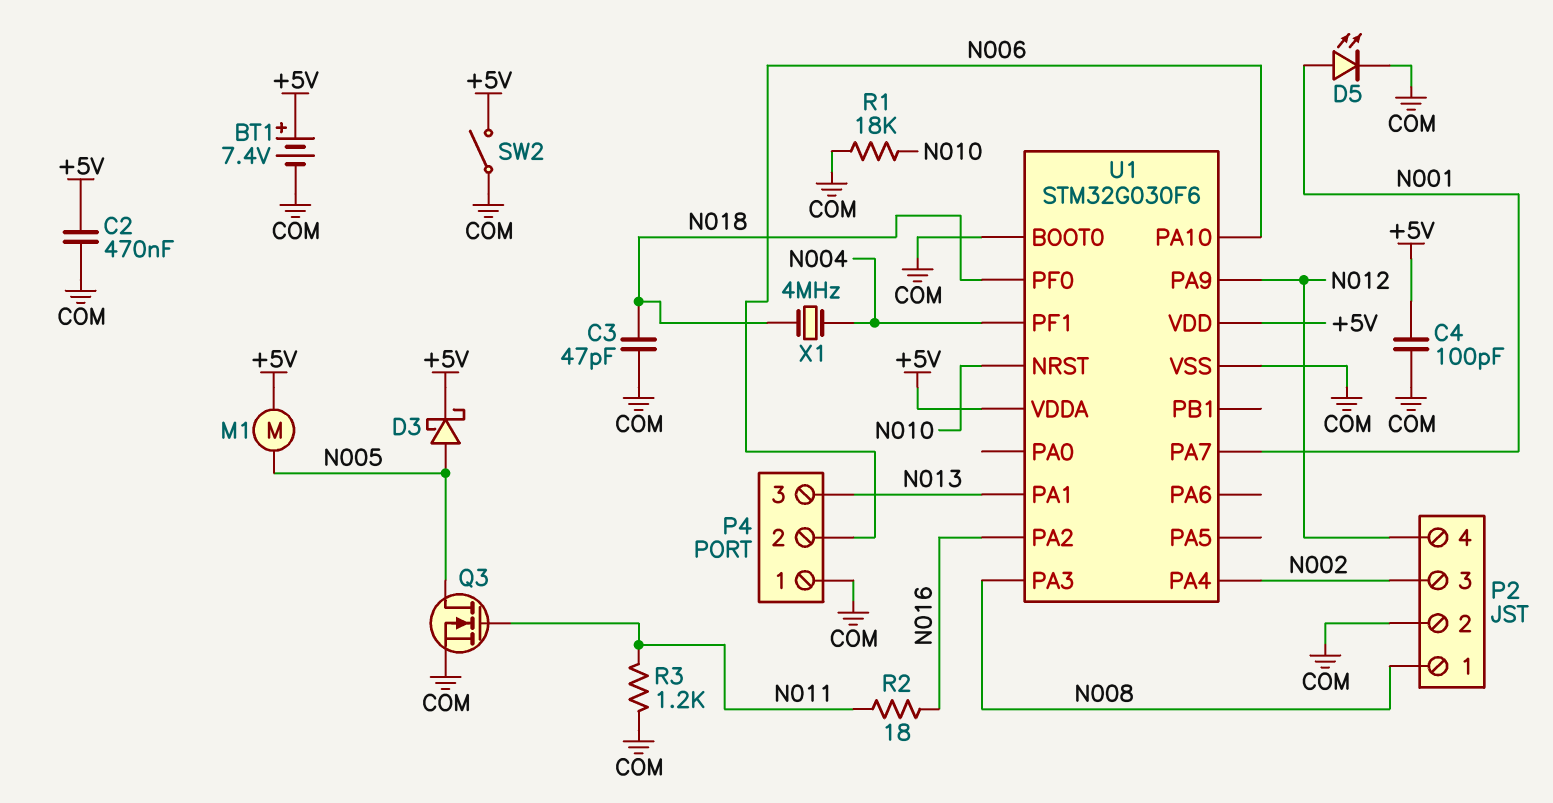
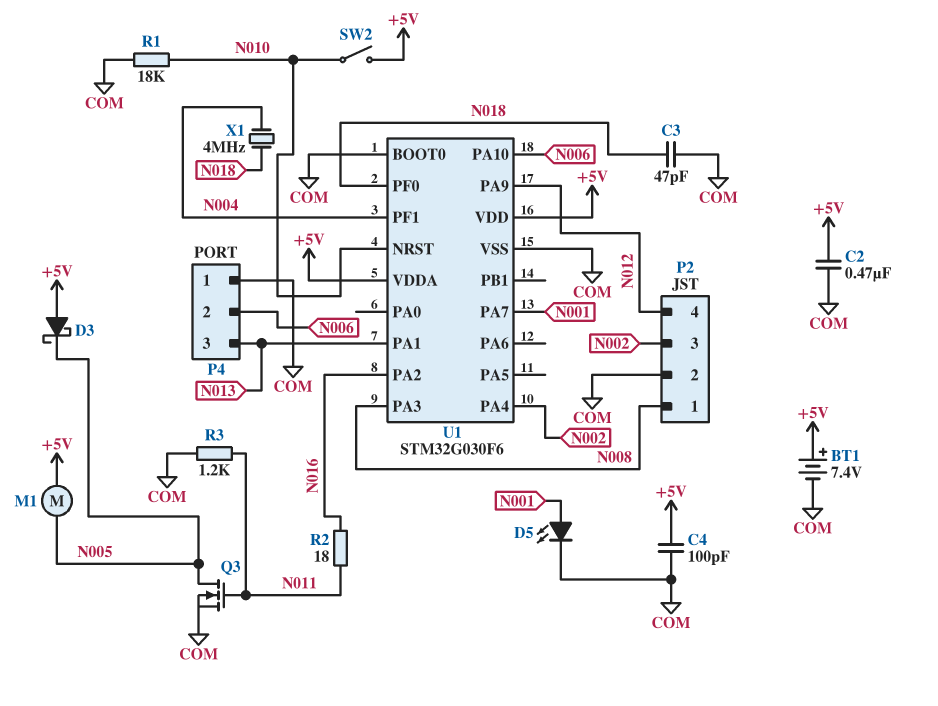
D3: schottky (A N005, K +5V) -> schottky (A +5V, K N005)
SW2: switch (+5V, COM) -> switch (+5V, N010)

